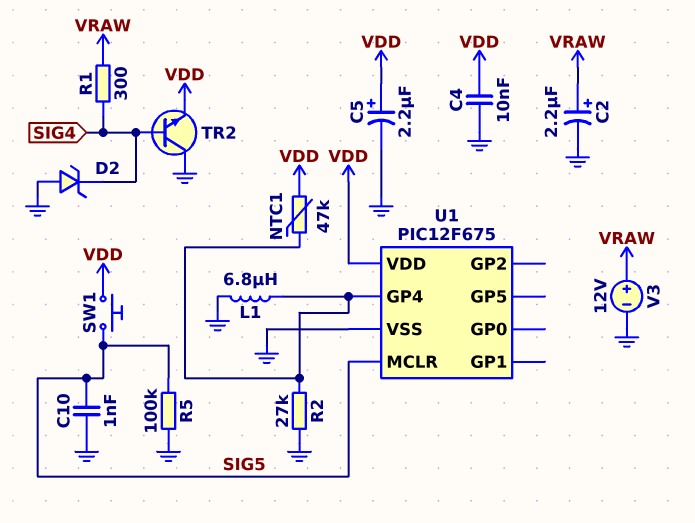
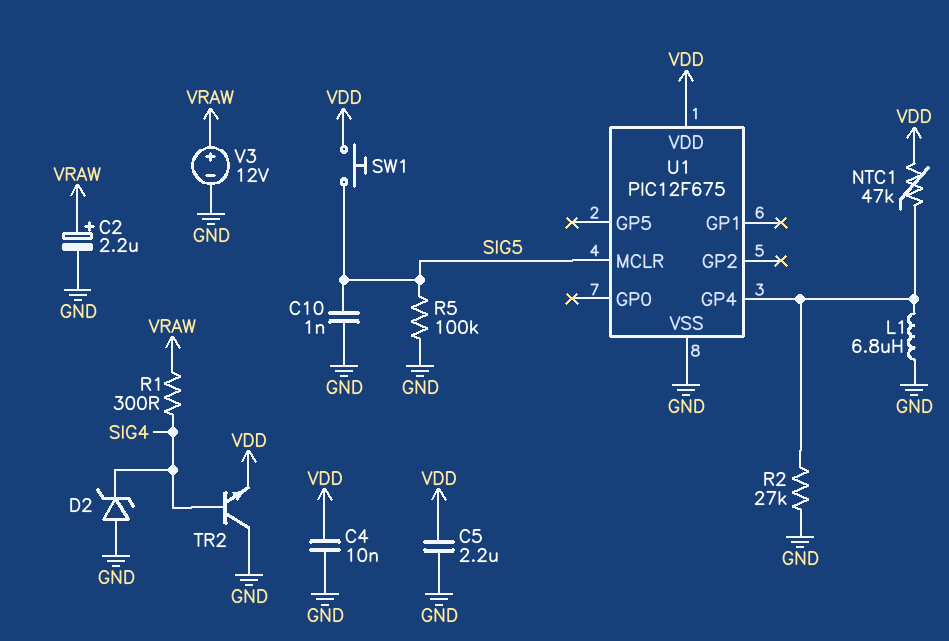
C5: 2.2uF (plus VDD, minus GND) -> 2.2uF (GND, VDD)

